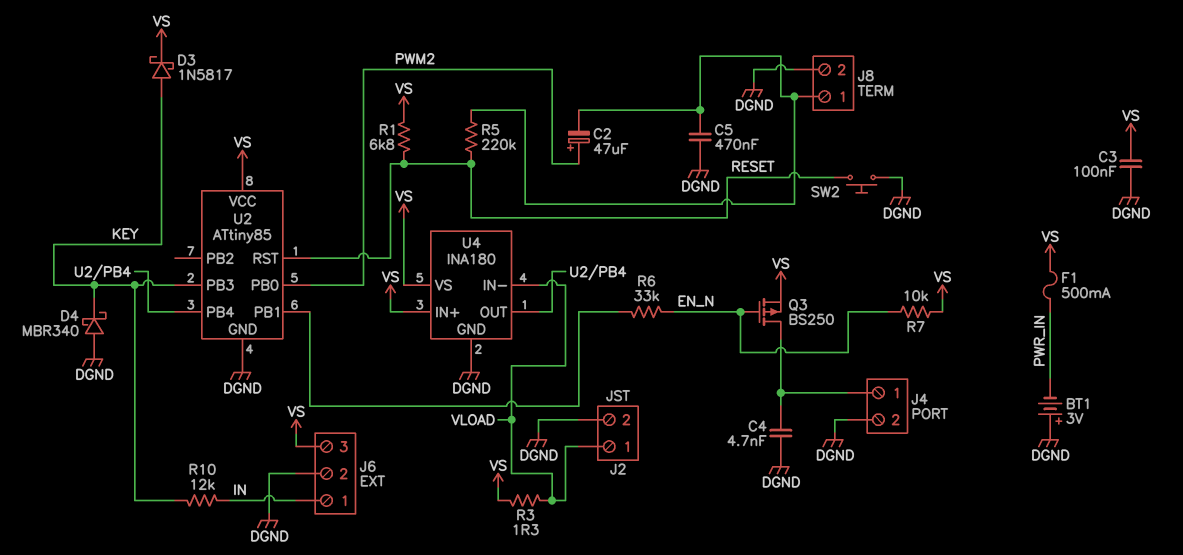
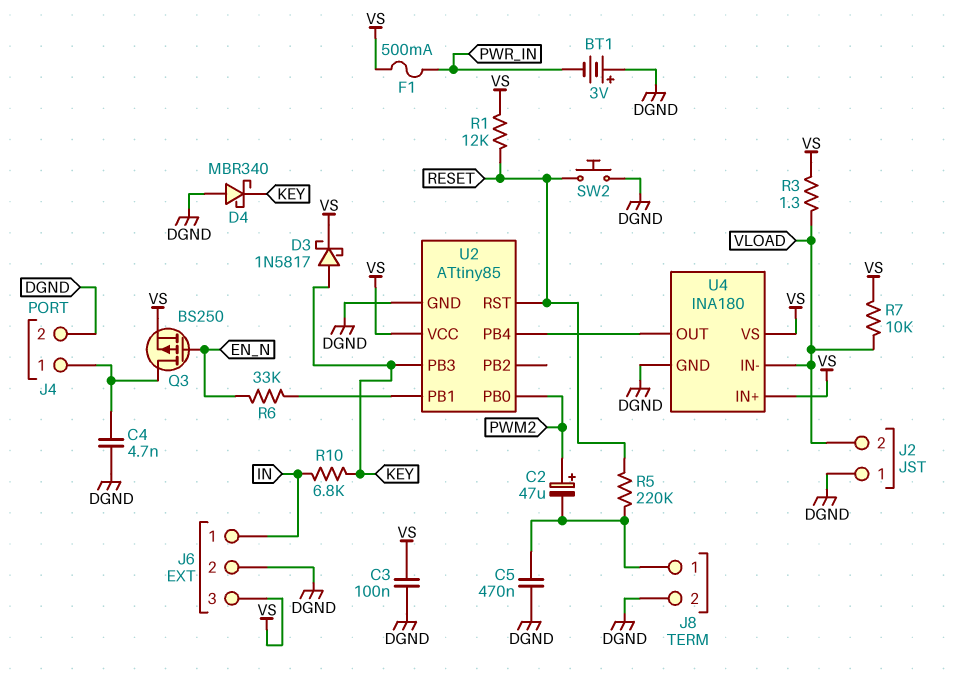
J2 pin 1: VLOAD -> DGND
J2 pin 2: DGND -> VLOAD
R1: 6.8k (RESET, VS) -> 12k (RESET, VS)
R7: 10k (EN_N, VS) -> 10k (VLOAD, VS)
R10: 12k (IN, KEY) -> 6.8k (IN, KEY)

